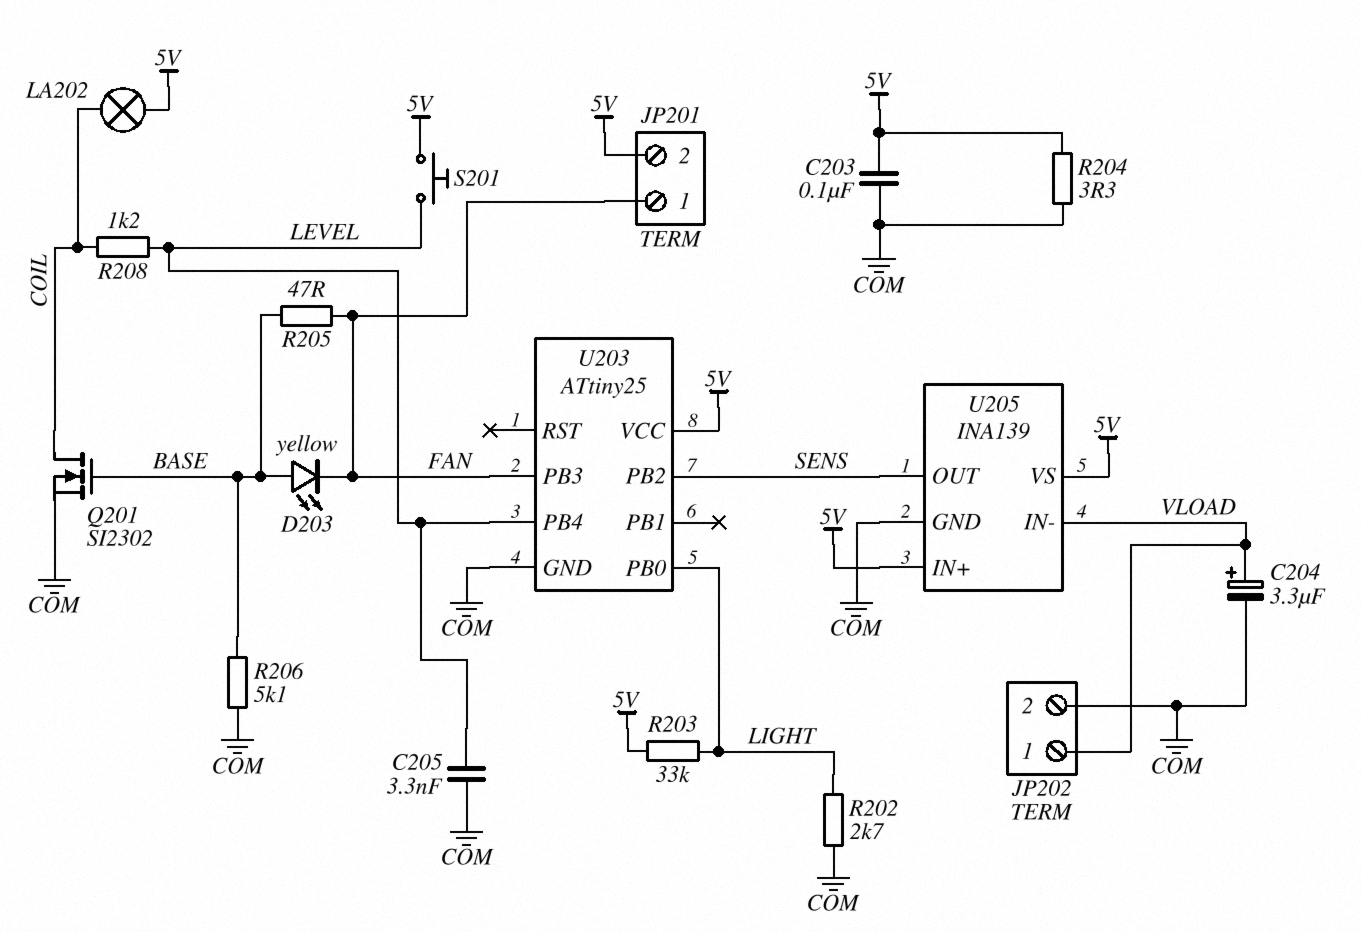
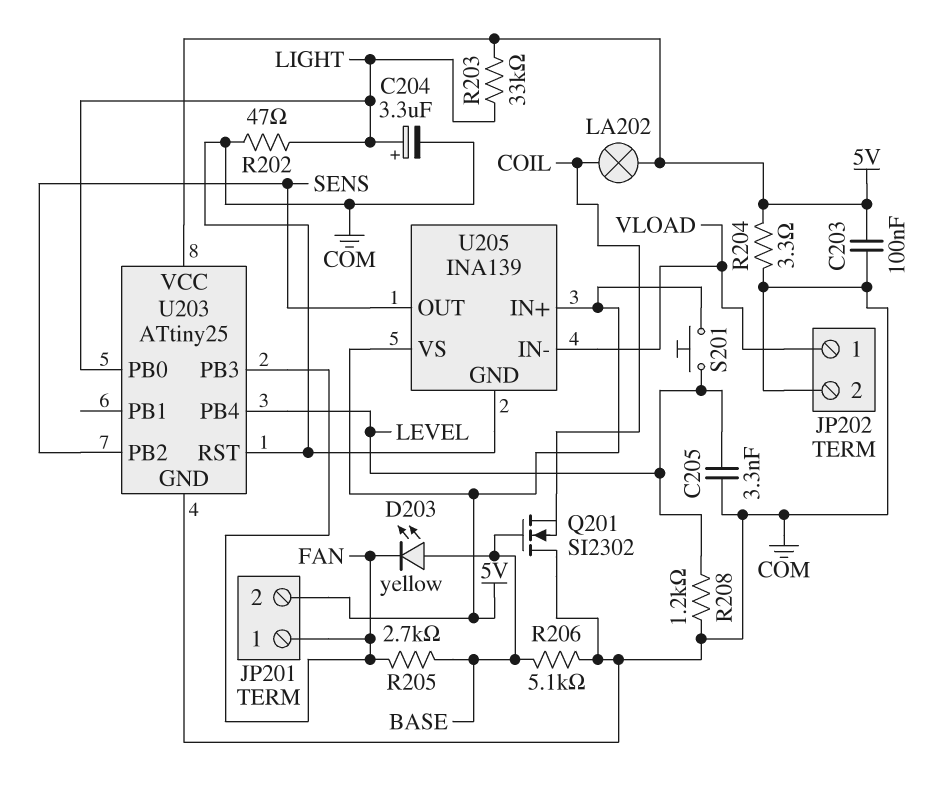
C204: 3.3uF (plus VLOAD, minus COM) -> 3.3uF (plus LIGHT, minus COM)
Q201: NMOS SI2302 (G BASE, D COIL, S COM) -> NMOS SI2302 (G BASE, D COM, S COIL)
R202: 2.7k (COM, LIGHT) -> 47 (COM, LIGHT)
R205: 47 (BASE, FAN) -> 2.7k (BASE, FAN)
R208: 1.2k (COIL, LEVEL) -> 1.2k (COM, LEVEL)
U203 pin RST: none -> COM

